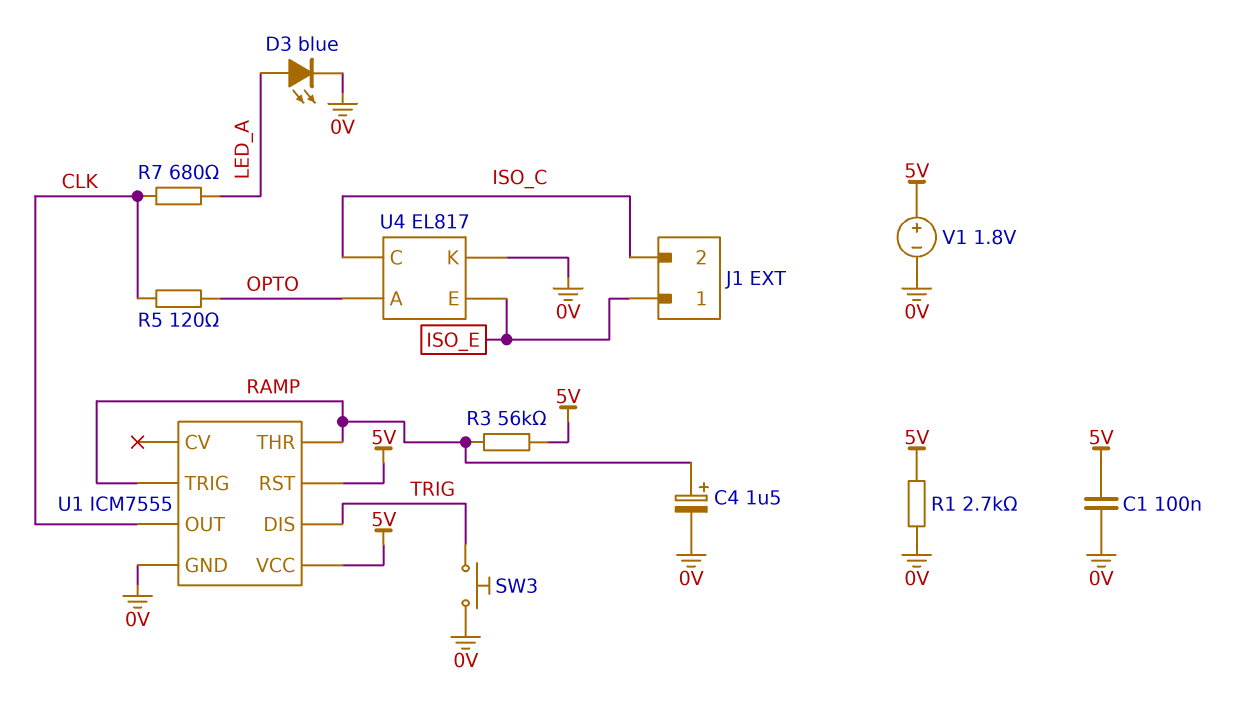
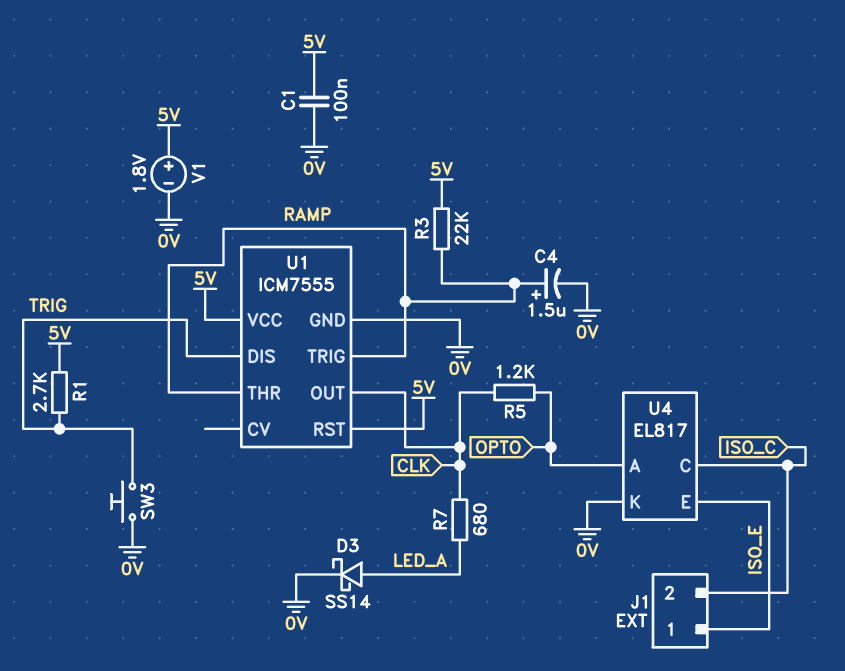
D3: LED blue (A LED_A, K 0V) -> schottky SS14 (A LED_A, K 0V)
R1: 2.7k (0V, 5V) -> 2.7k (5V, TRIG)
R3: 56k (5V, RAMP) -> 22k (5V, RAMP)
R5: 120 (CLK, OPTO) -> 1.2k (CLK, OPTO)

